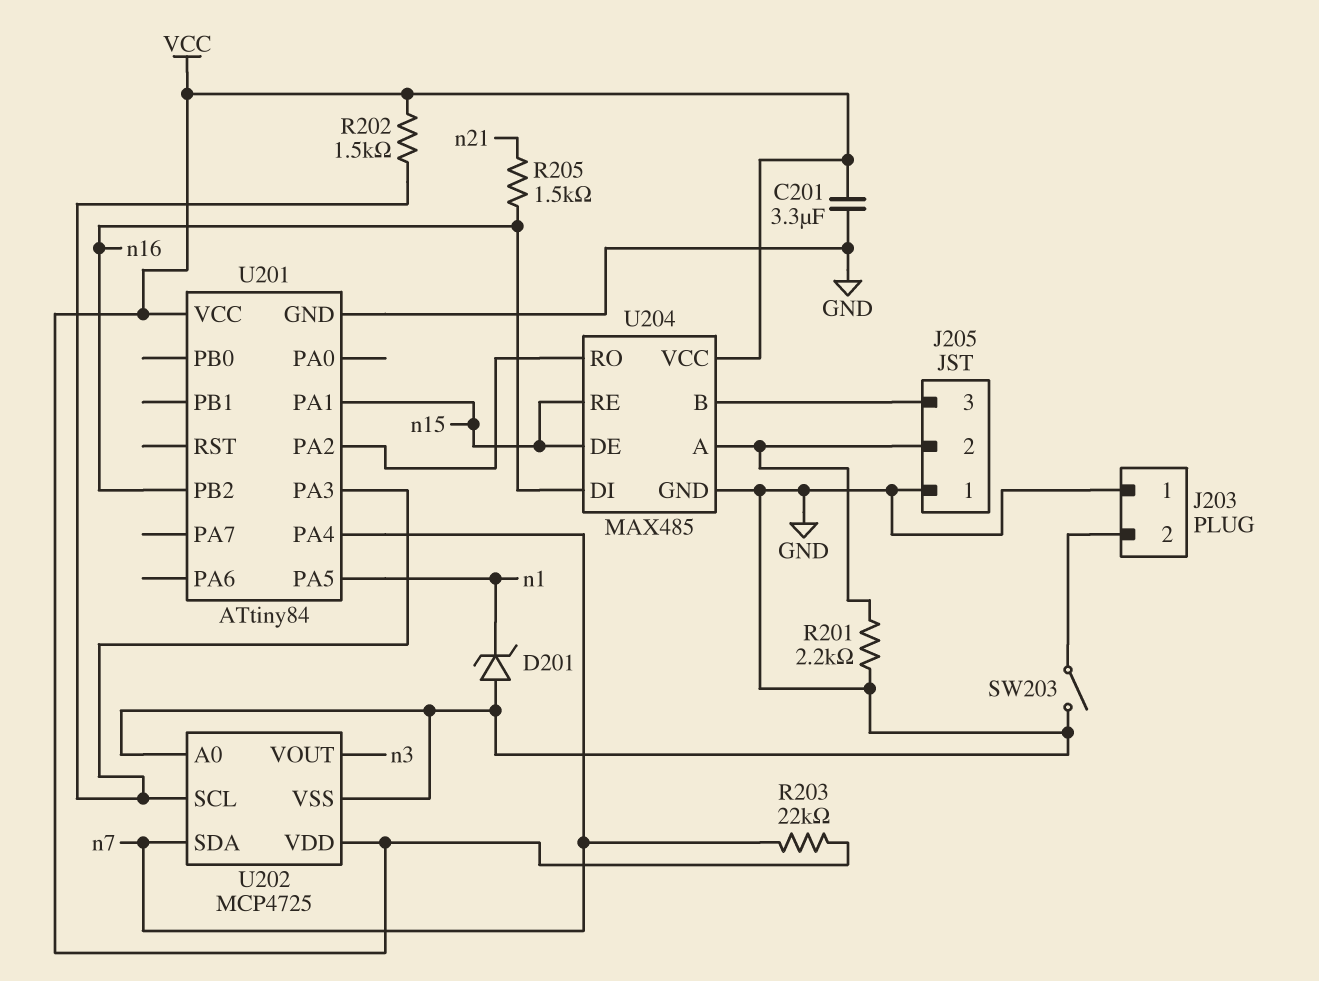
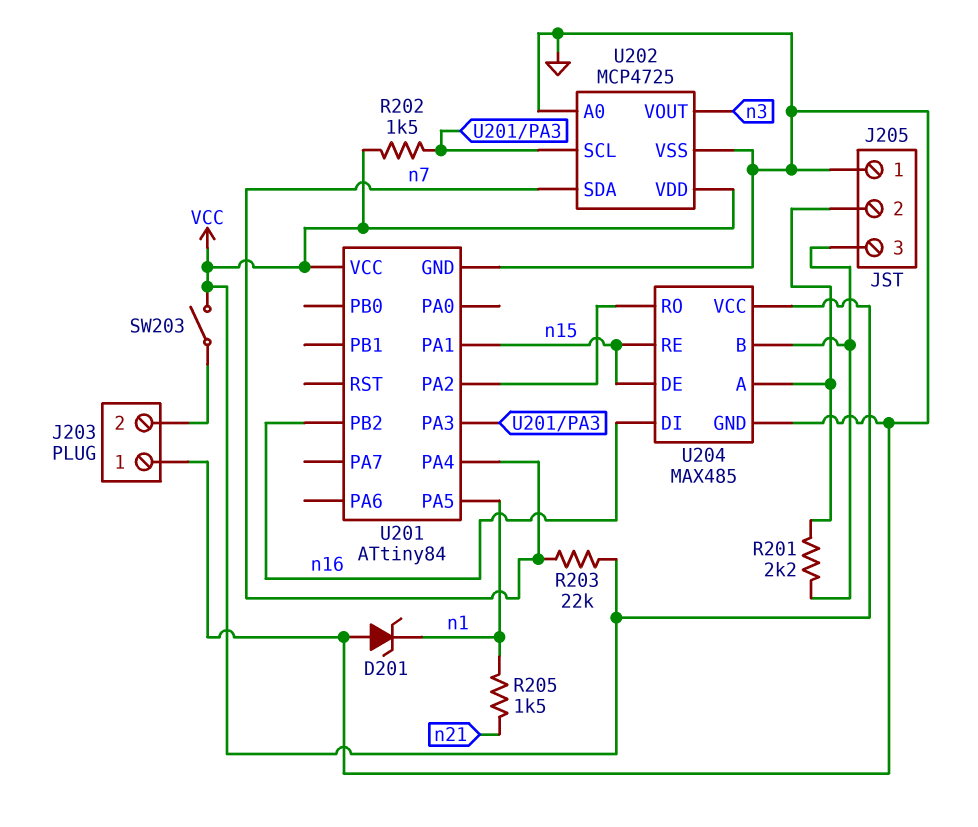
C201: 3.3uF (GND, VCC) -> none
R201: 2.2k (GND, J205/2) -> 2.2k (J205/2, J205/3)
R205: 1.5k (n16, n21) -> 1.5k (n1, n21)
SW203: switch (GND, J203/2) -> switch (J203/2, VCC)

